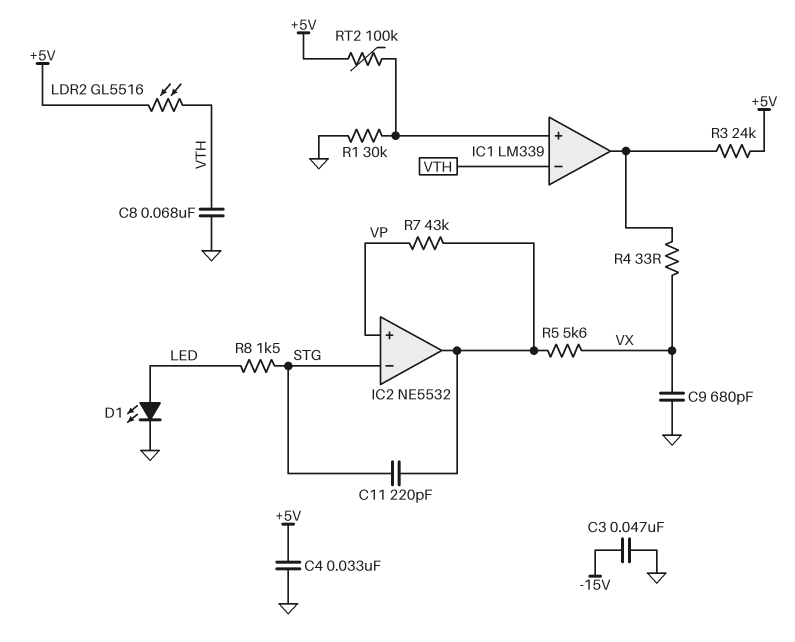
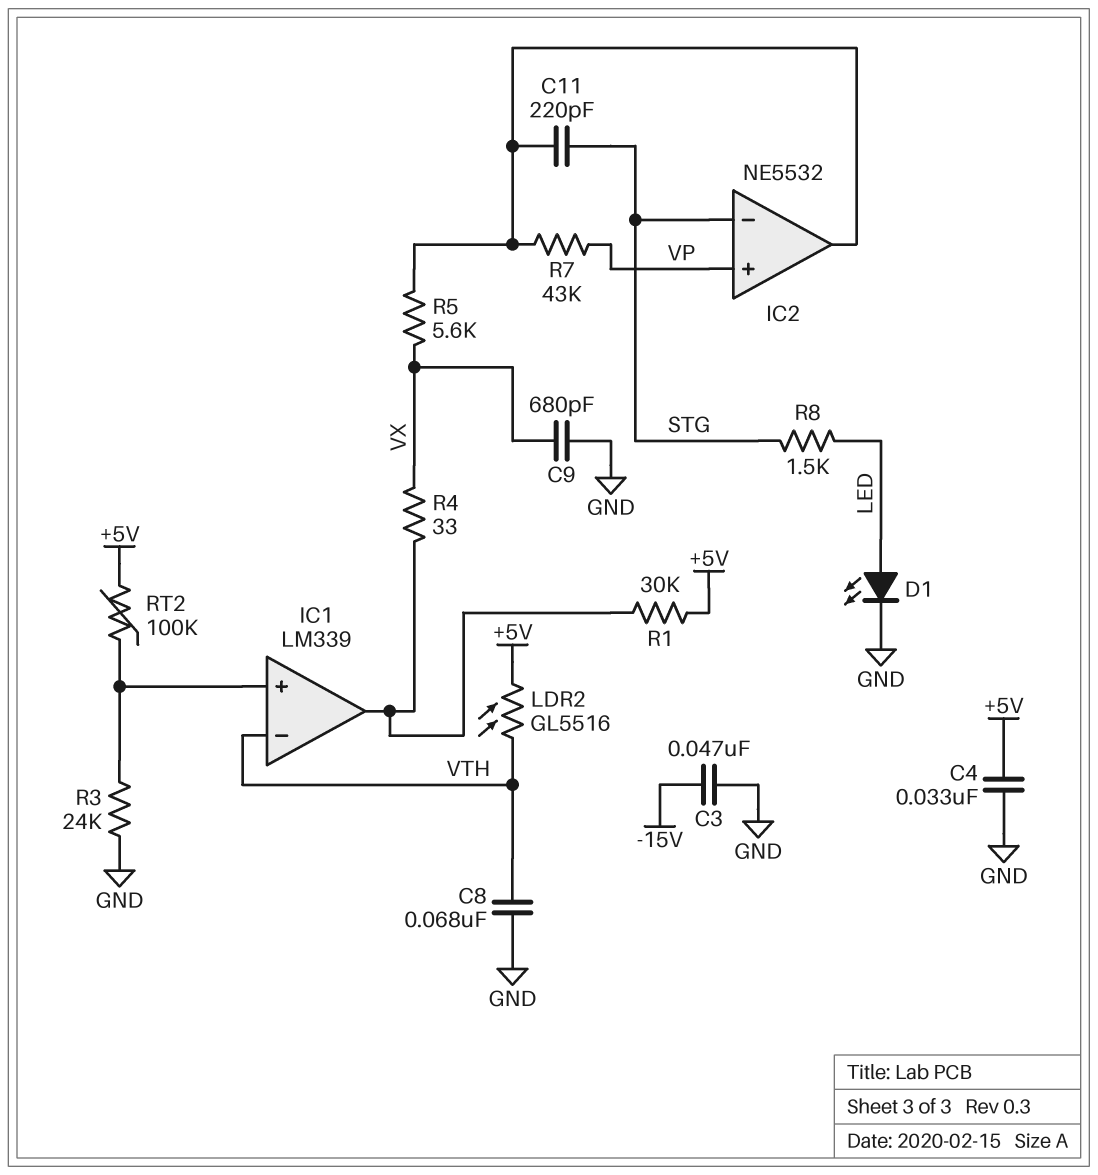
R1: 30k (GND, IC1/in+) -> 30k (+5V, IC1/out)
R3: 24k (+5V, IC1/out) -> 24k (GND, IC1/in+)

